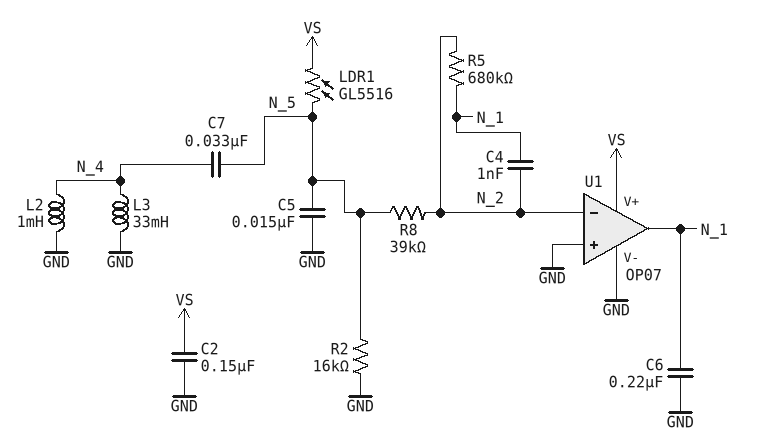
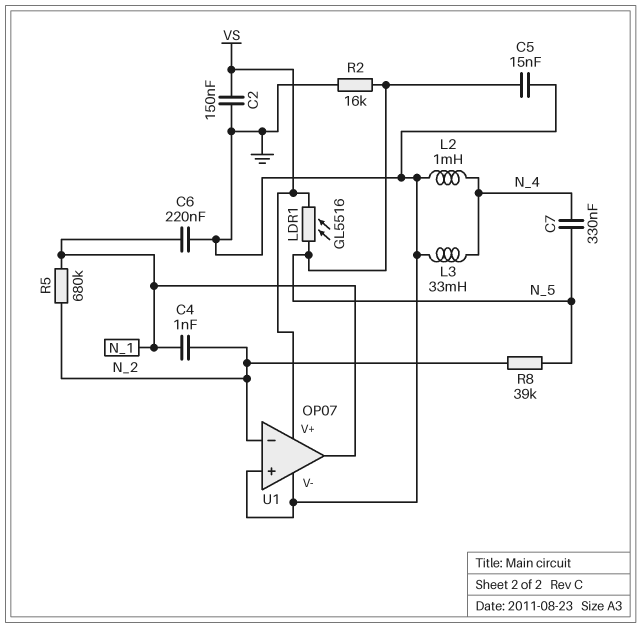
C7: 33nF (N_4, N_5) -> 330nF (N_4, N_5)

